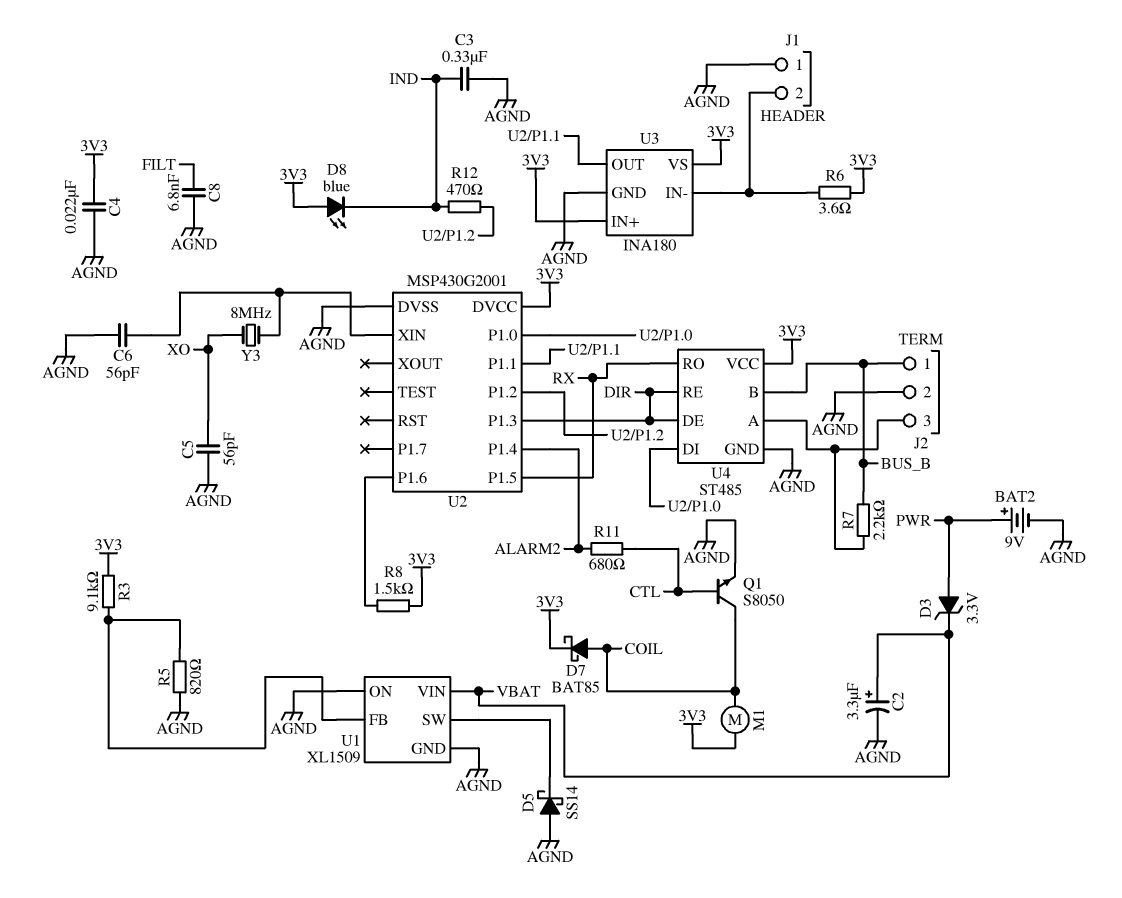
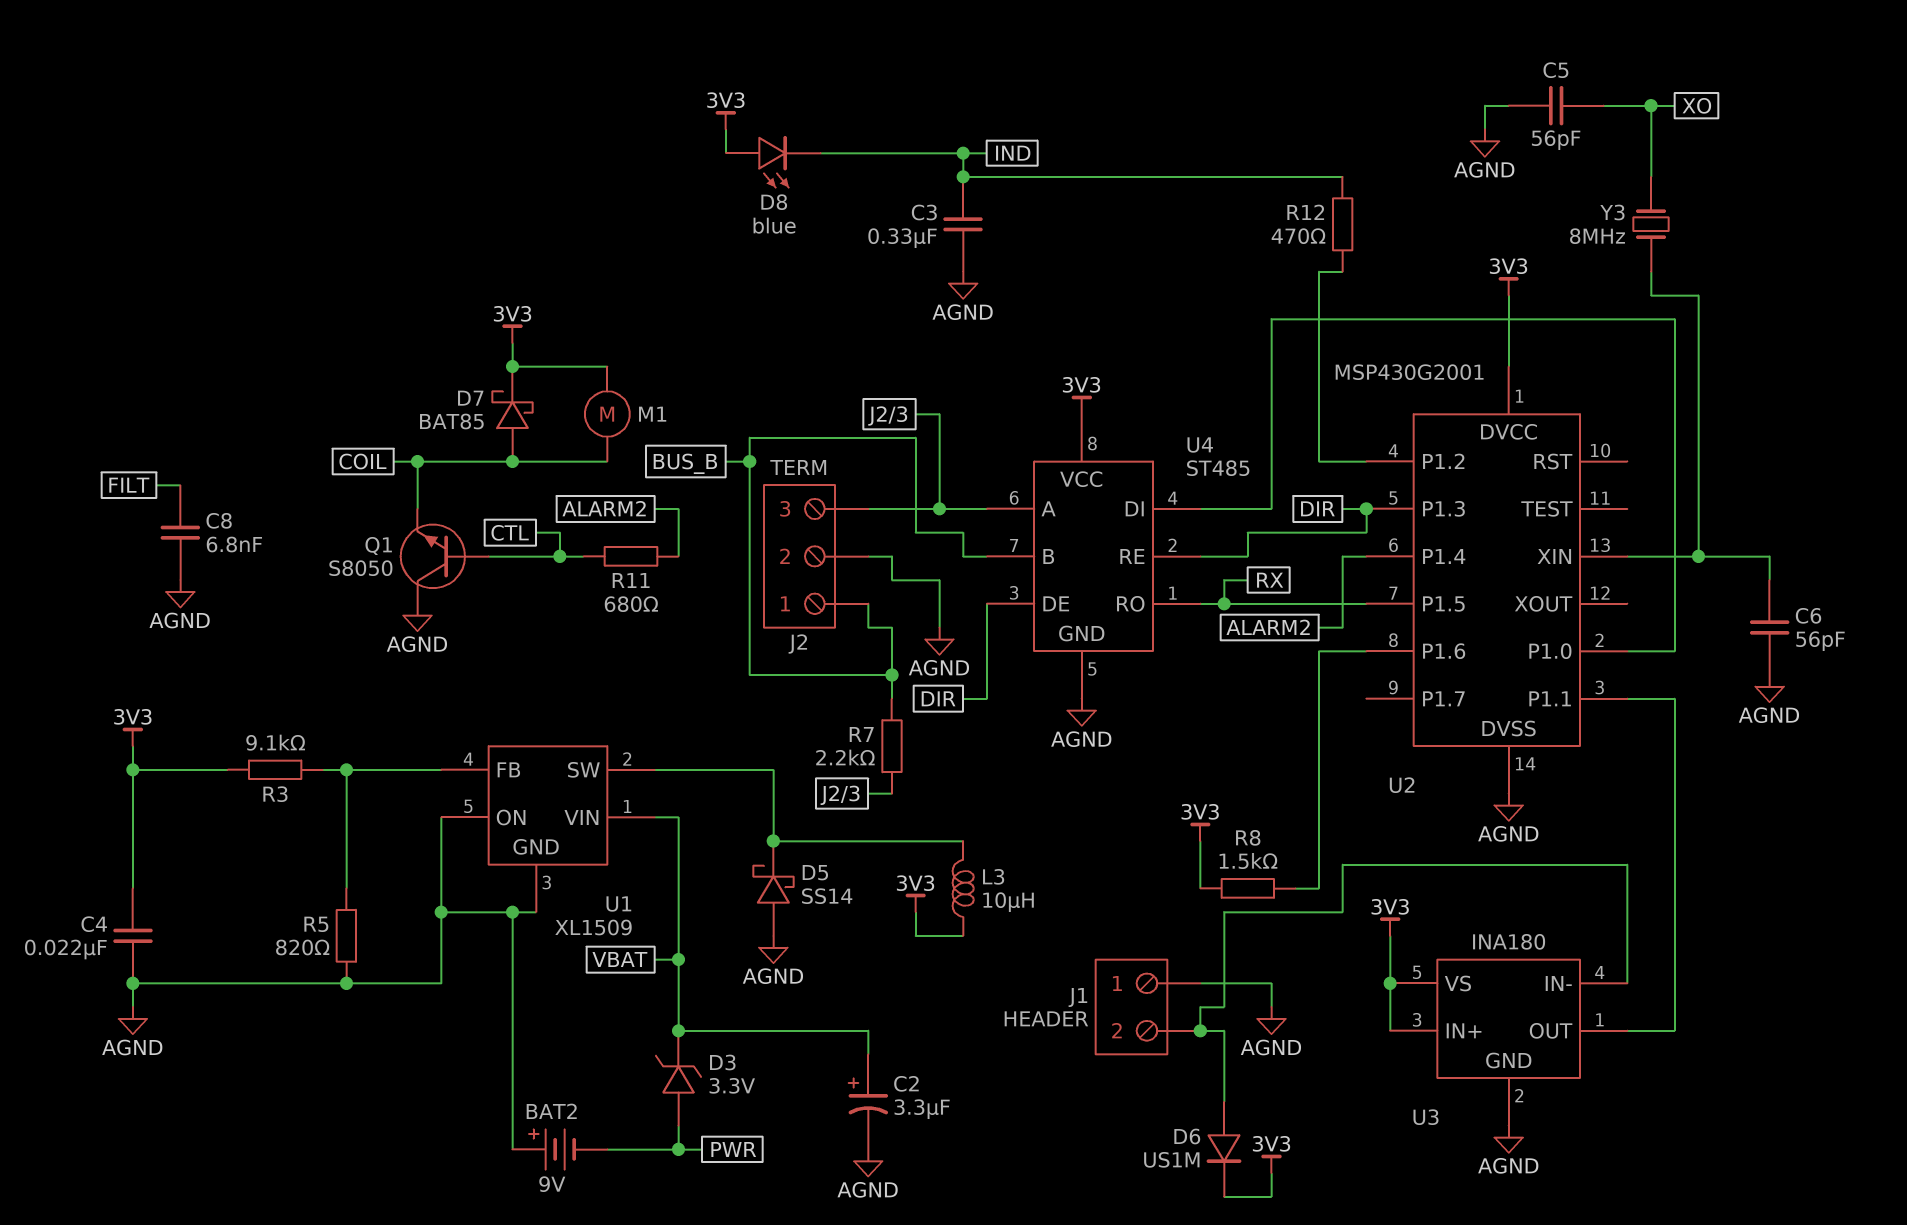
BAT2: 9V (plus PWR, minus AGND) -> 9V (plus AGND, minus PWR)
D6: none -> diode US1M (A J1/2, K 3V3)
L3: none -> 10uH (3V3, U1/SW)
Q1: NPN S8050 (B CTL, C COIL, E AGND) -> NPN S8050 (B CTL, C AGND, E COIL)
R6: 3.6 (3V3, J1/2) -> none

